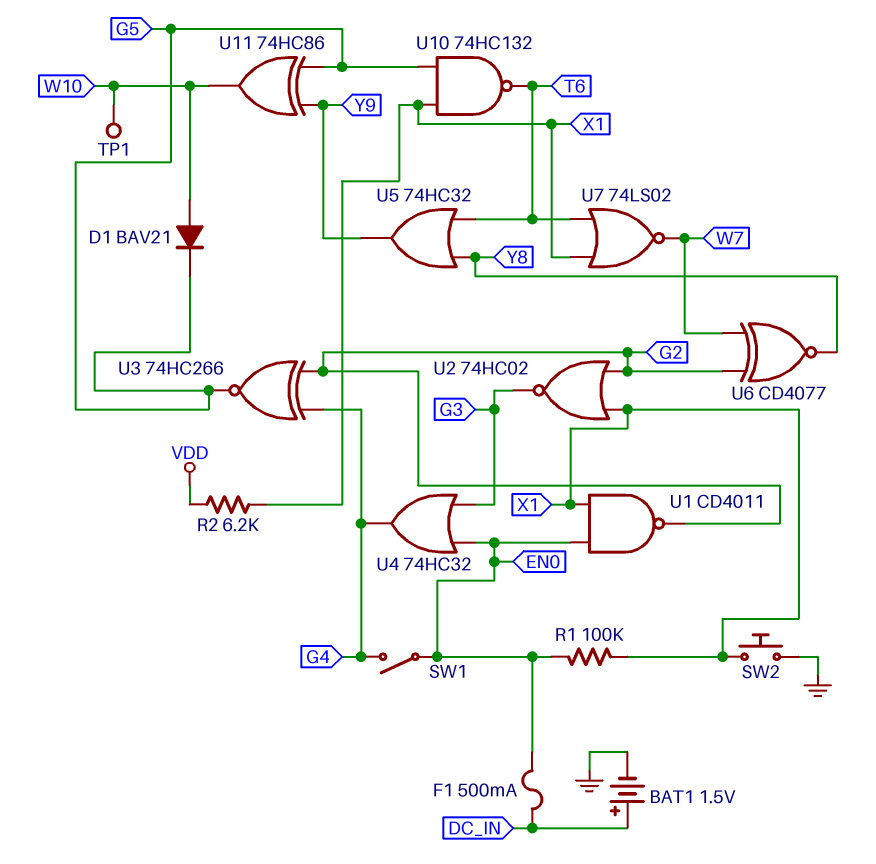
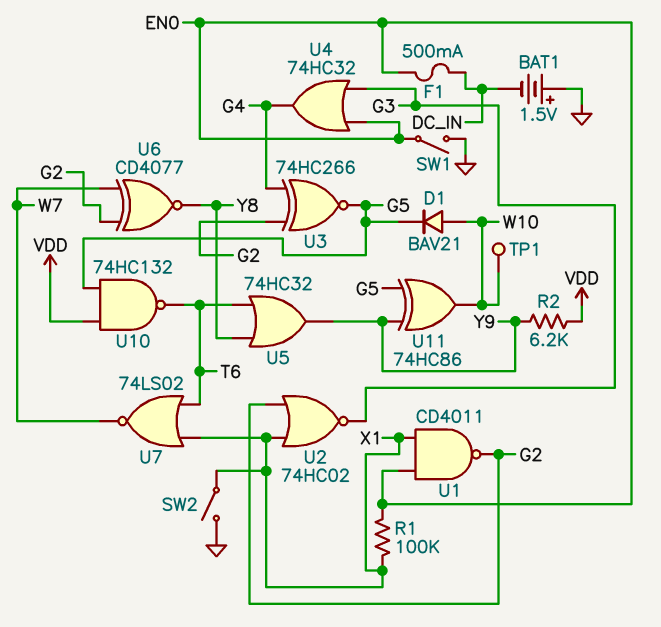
BAT1: 1.5V (plus DC_IN, minus GND) -> 1.5V (plus GND, minus DC_IN)
R2: 6.2k (VDD, X1) -> 6.2k (VDD, Y9)
SW1: switch (EN0, G4) -> switch (EN0, GND)
SW2: button (GND, X1) -> switch (GND, X1)
U10: NAND 74HC132 (in G5, in X1, out T6) -> NAND 74HC132 (in G5, in VDD, out T6)

